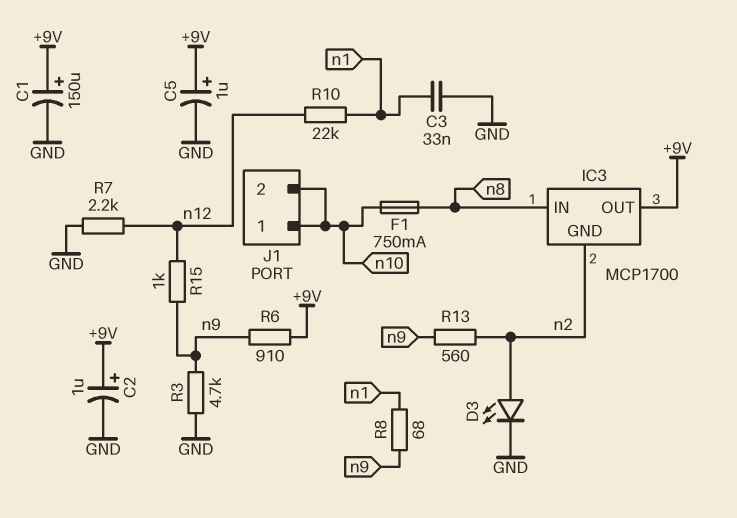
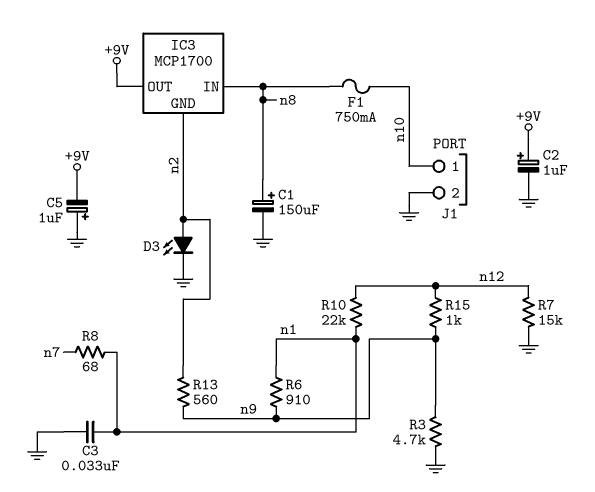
C1: 150uF (plus +9V, minus GND) -> 150uF (plus n8, minus GND)
C5: 1uF (plus +9V, minus GND) -> 1uF (plus GND, minus +9V)
J1 pin 2: n10 -> GND
R6: 910 (+9V, n9) -> 910 (n1, n9)
R7: 2.2k (GND, n12) -> 15k (GND, n12)
R8: 68 (n1, n9) -> 68 (n1, n7)

